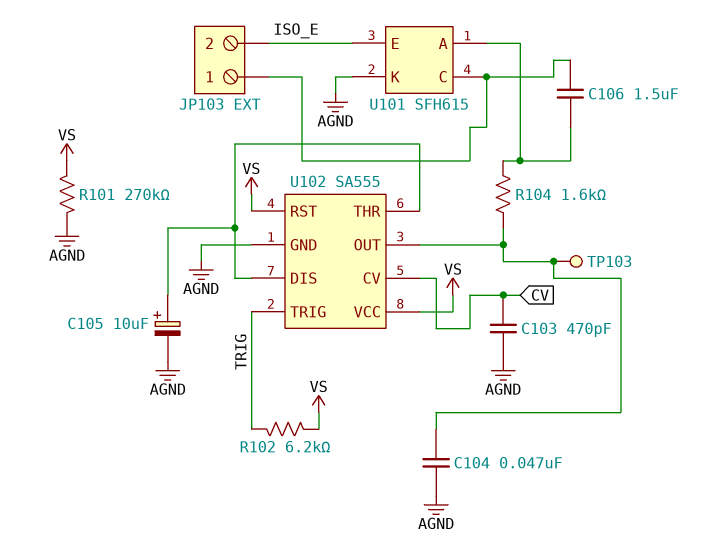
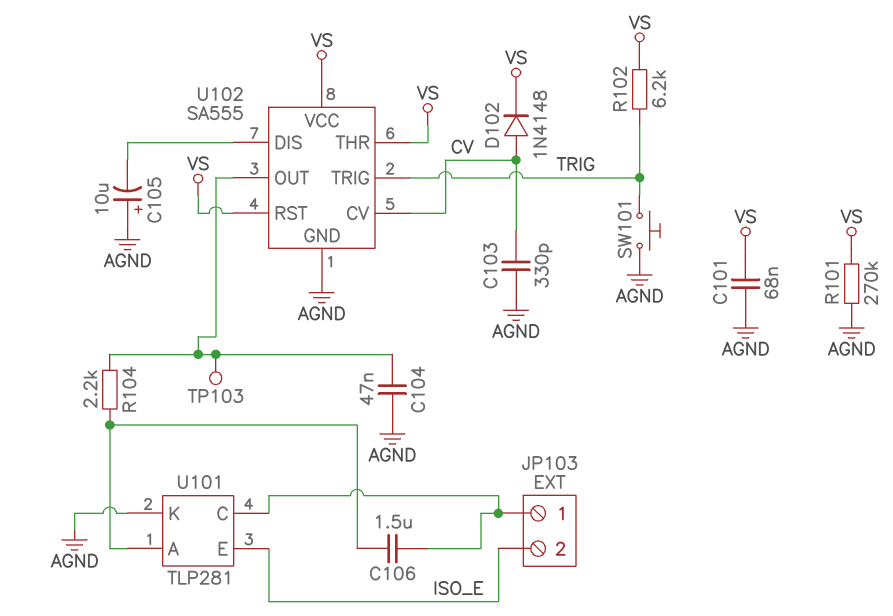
C101: none -> 68nF (AGND, VS)
C103: 470pF (AGND, CV) -> 330pF (AGND, CV)
C105: 10uF (plus U102/DIS, minus AGND) -> 10uF (plus AGND, minus U102/DIS)
D102: none -> diode 1N4148 (A CV, K VS)
R104: 1.6k (U101/A, U102/OUT) -> 2.2k (U101/A, U102/OUT)
SW101: none -> button (AGND, TRIG)
U101: SFH615 -> TLP281
U102 pin THR: U102/DIS -> VS

